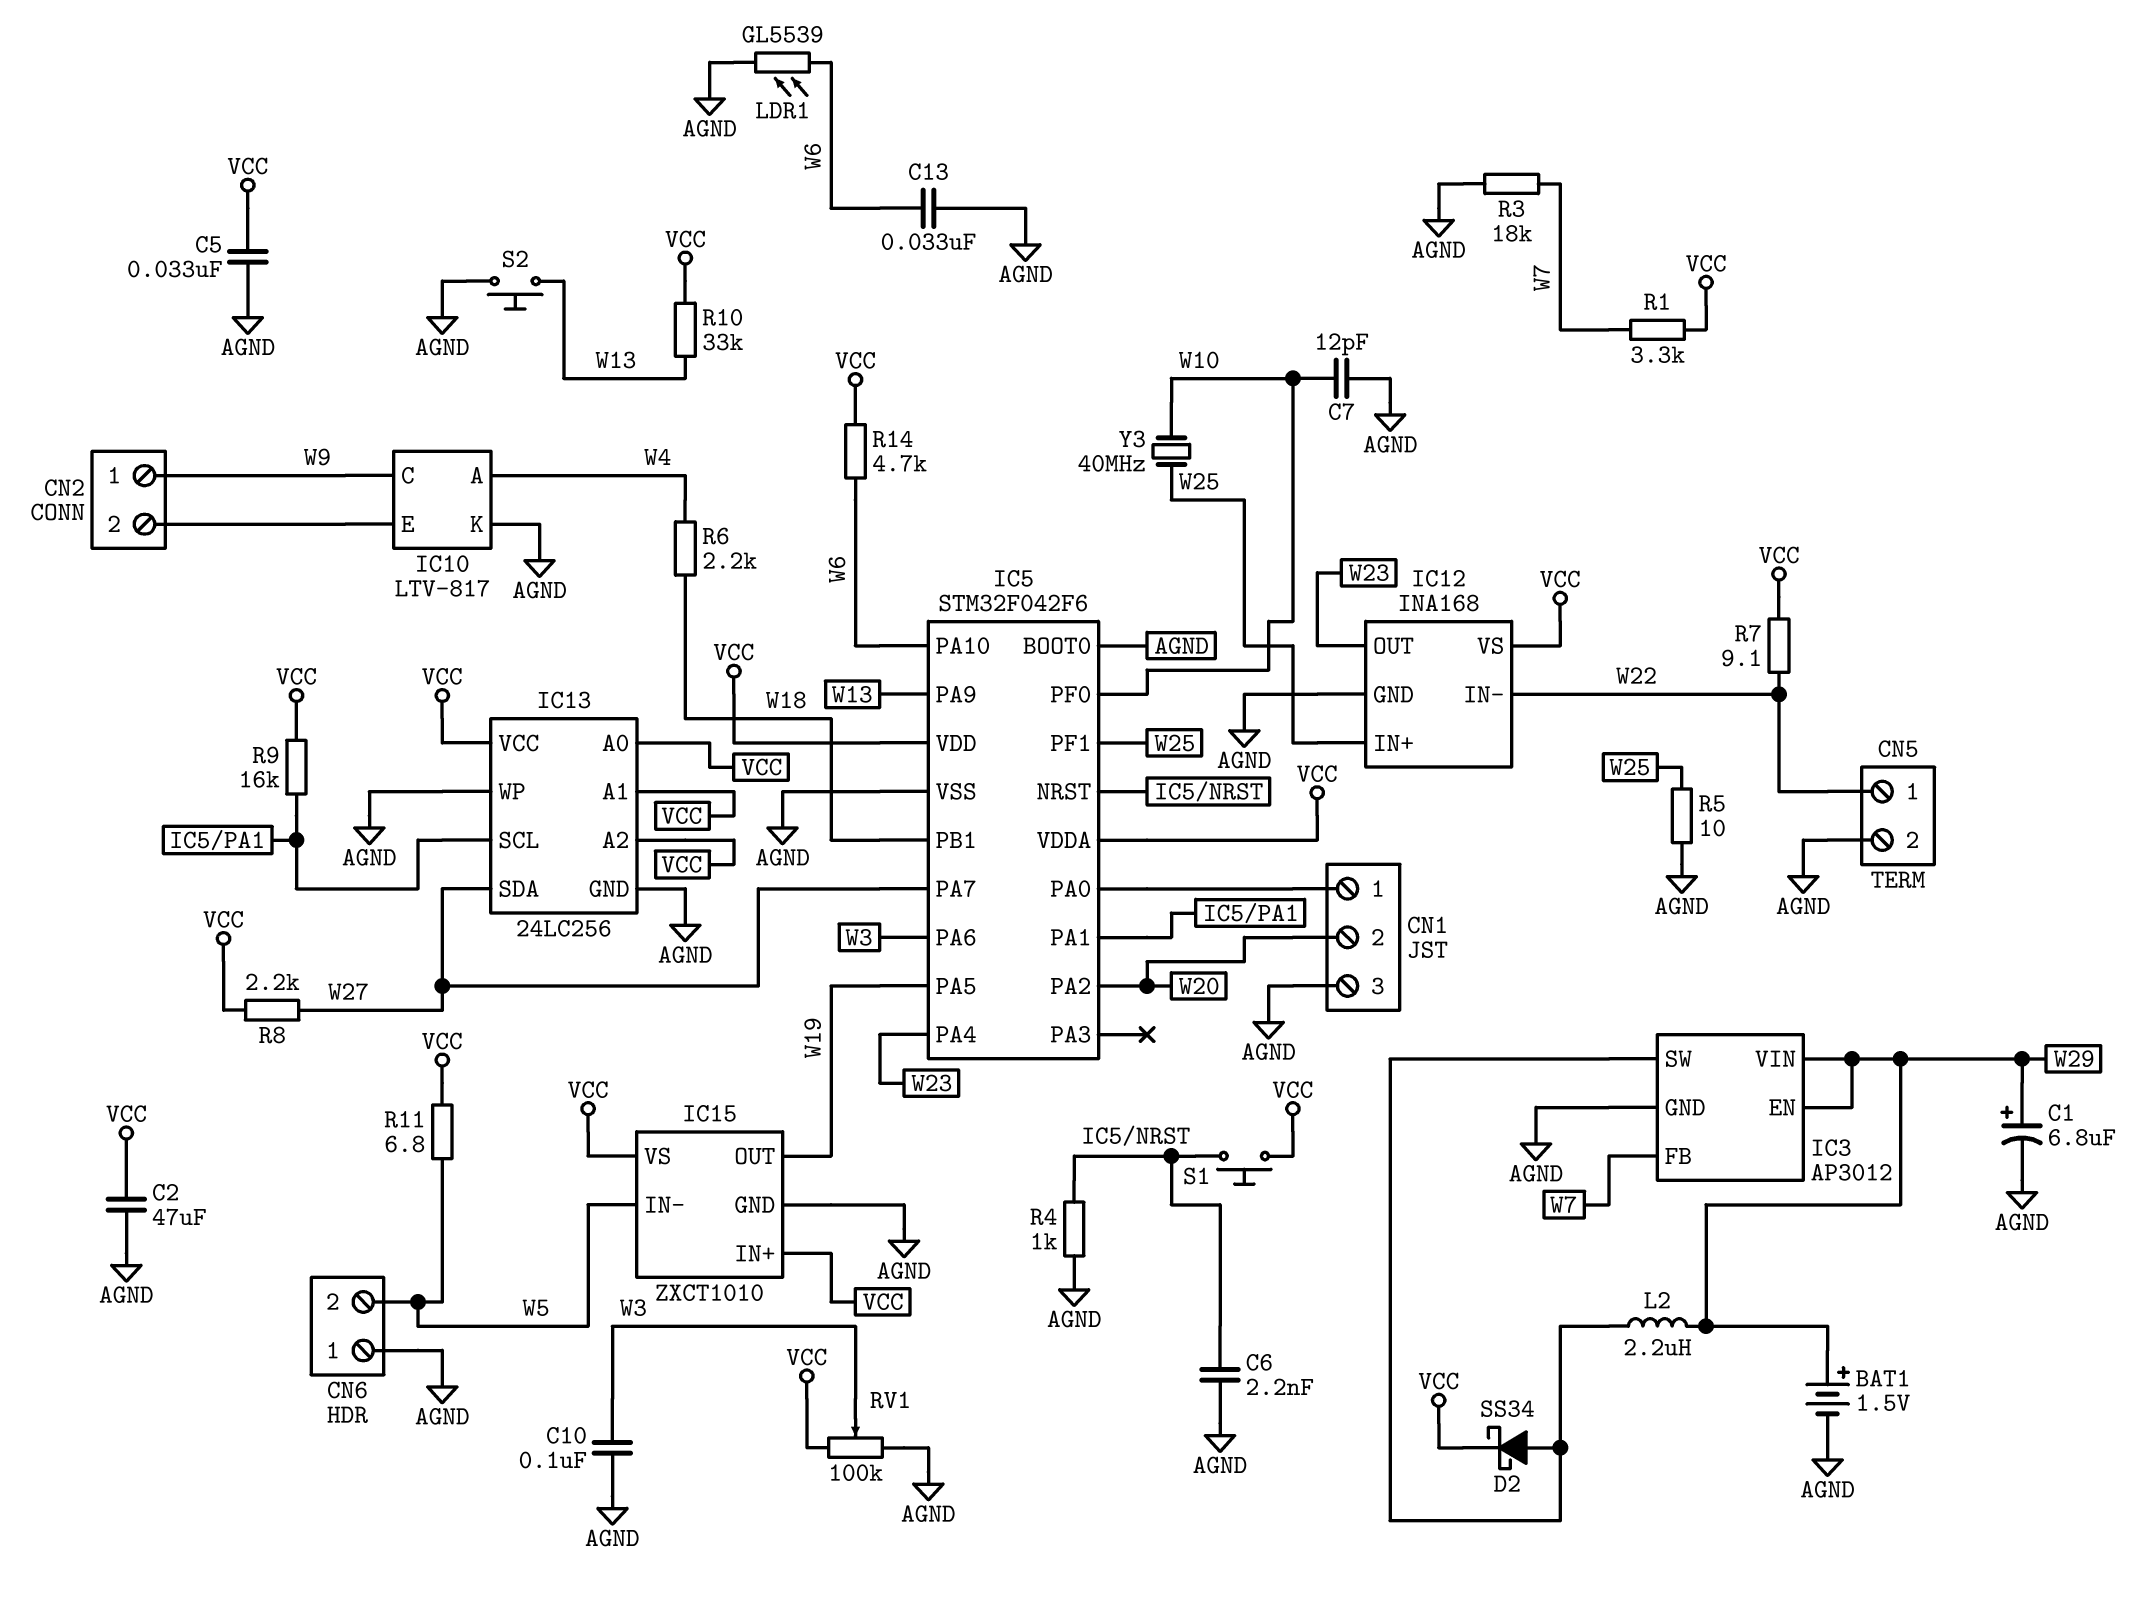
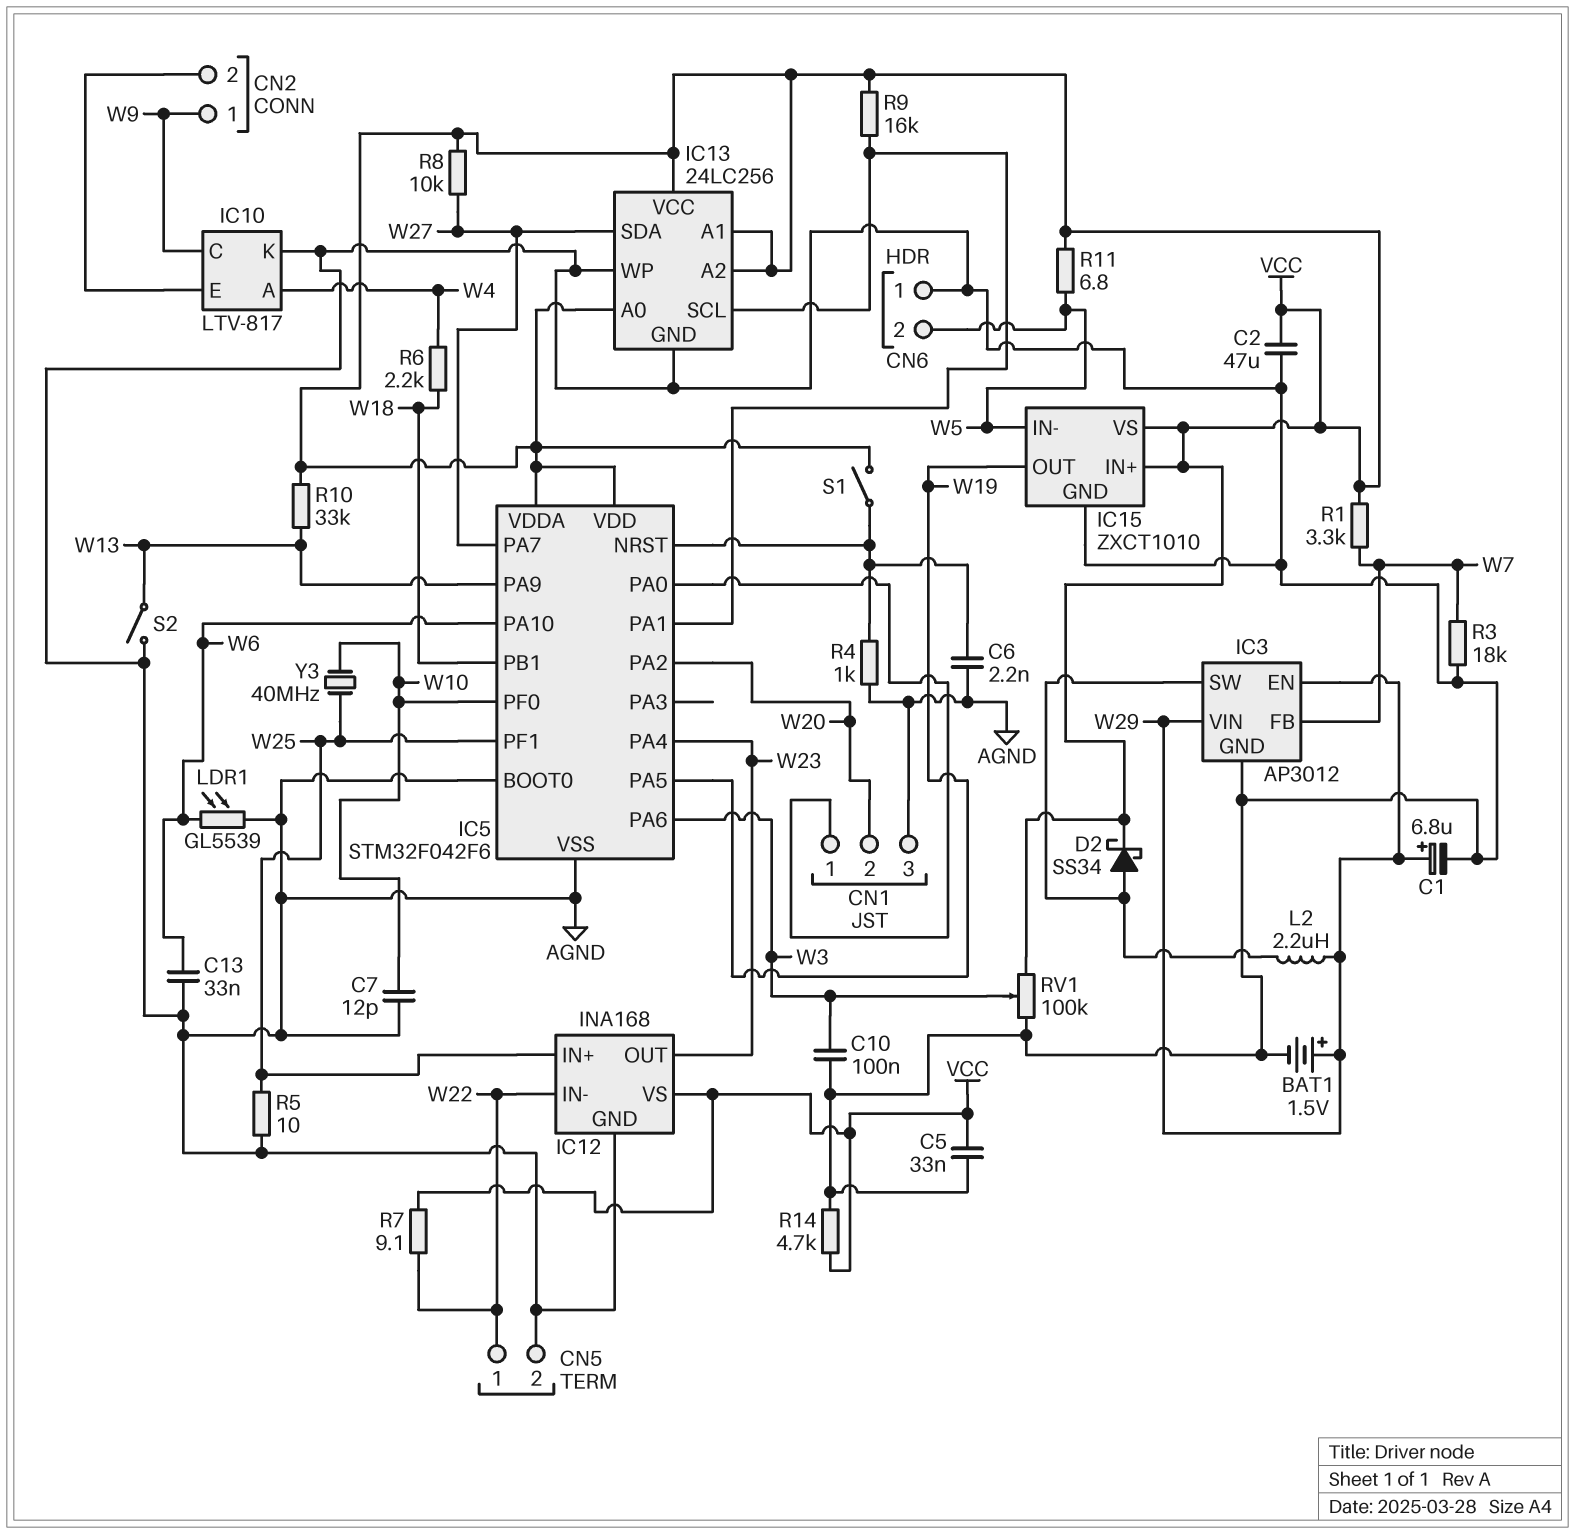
R8: 2.2k (VCC, W27) -> 10k (VCC, W27)
R14: 4.7k (VCC, W6) -> 4.7k (AGND, VCC)
S1: button (IC5/NRST, VCC) -> switch (IC5/NRST, VCC)
S2: button (AGND, W13) -> switch (AGND, W13)

